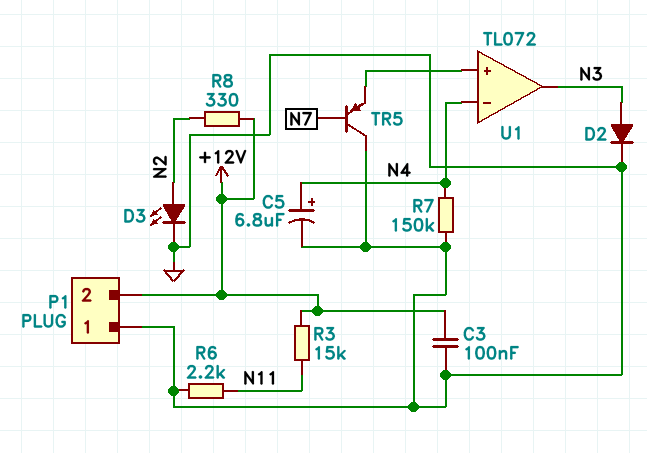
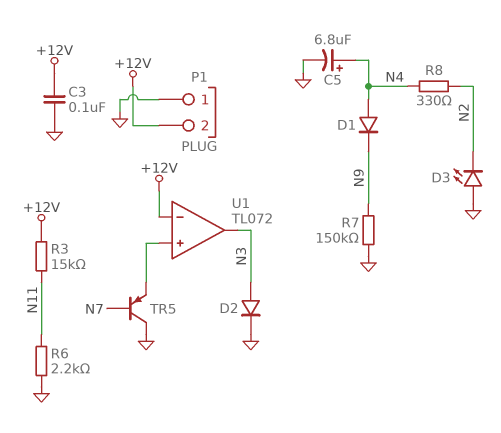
D1: none -> diode (A N4, K N9)
D3: LED (A N2, K GND) -> LED (A GND, K N2)
R7: 150k (GND, N4) -> 150k (GND, N9)
R8: 330 (+12V, N2) -> 330 (N2, N4)
U1 pin in-: N4 -> +12V

